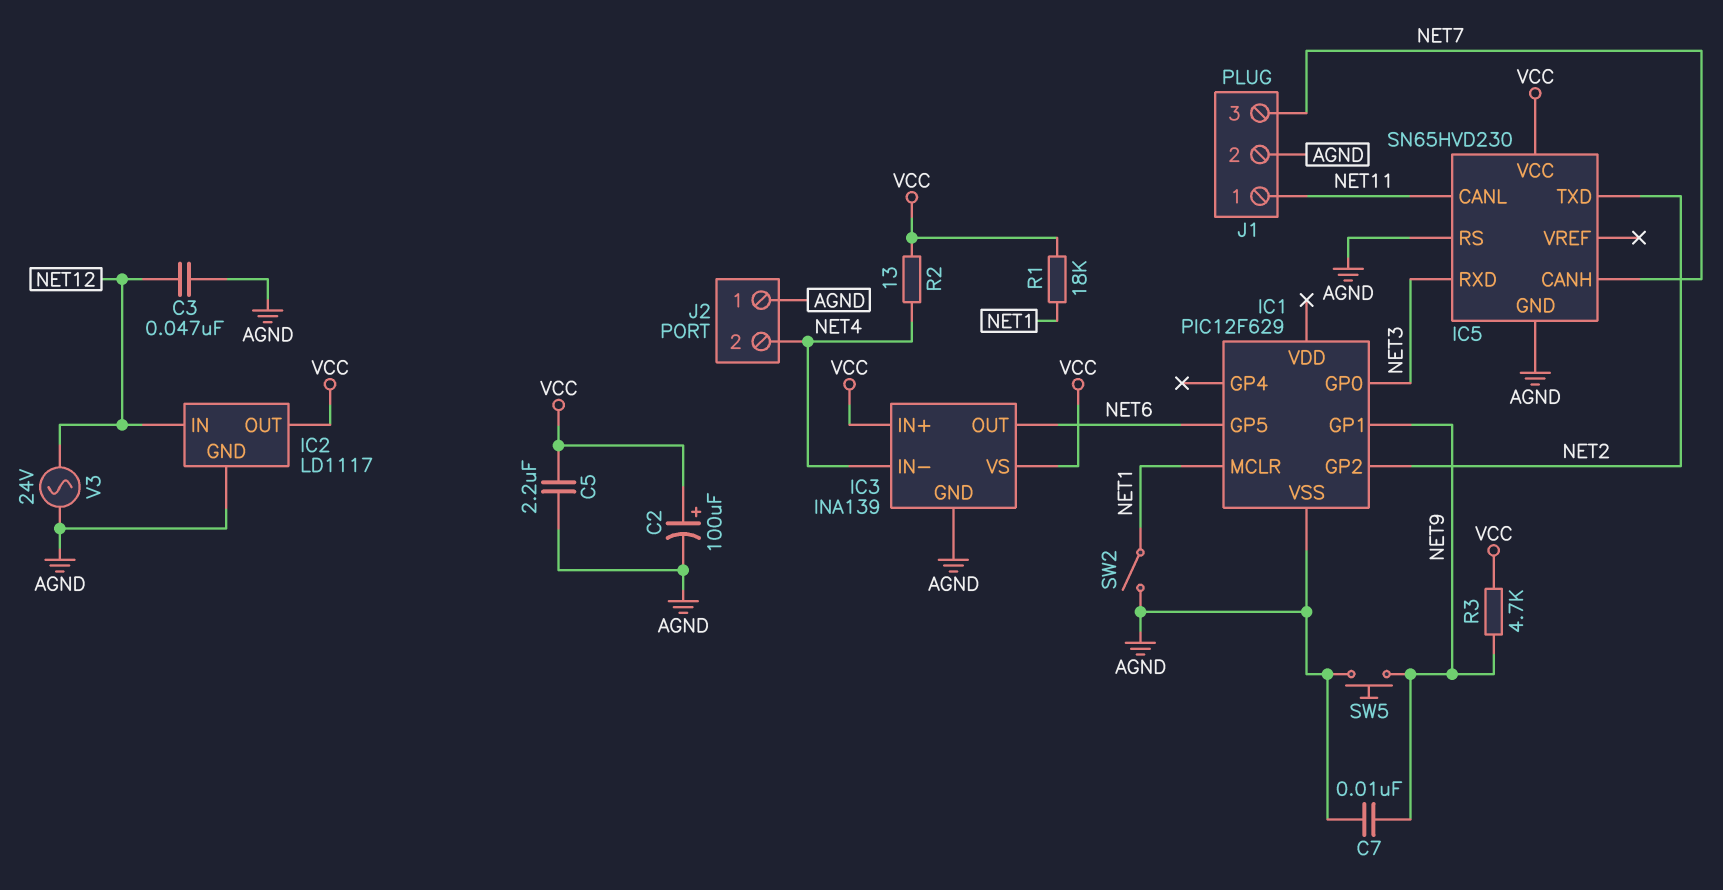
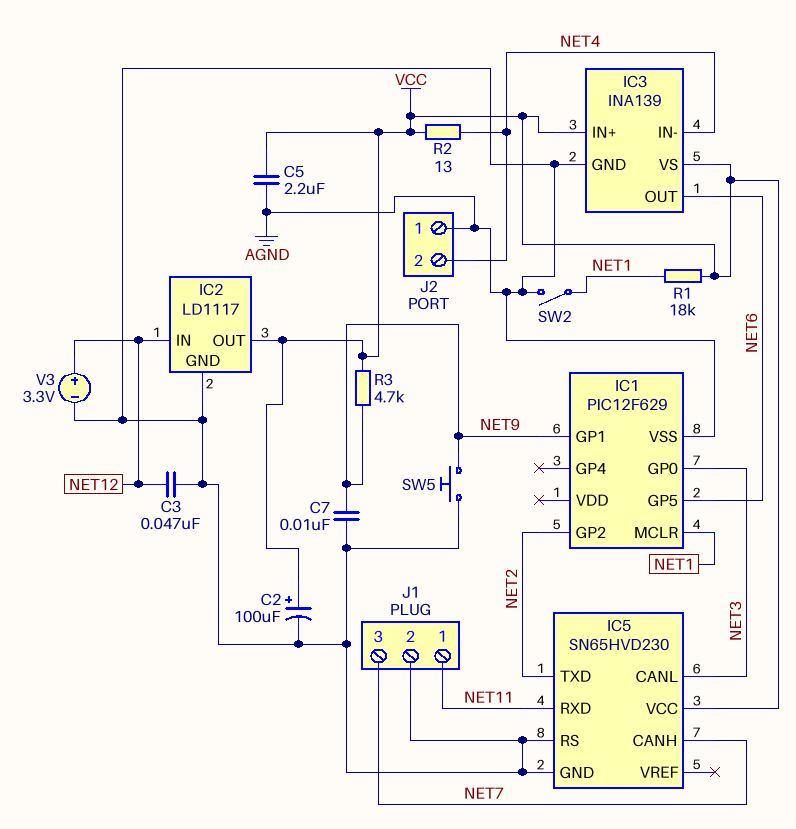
IC5 pin CANL: NET11 -> NET3
IC5 pin RXD: NET3 -> NET11
V3: AC 24V (AGND, NET12) -> 3.3V (plus NET12, minus AGND)

